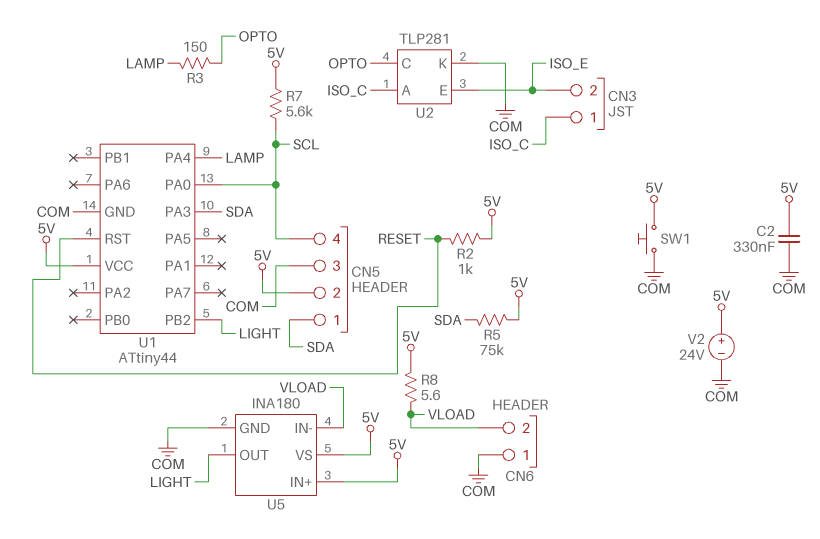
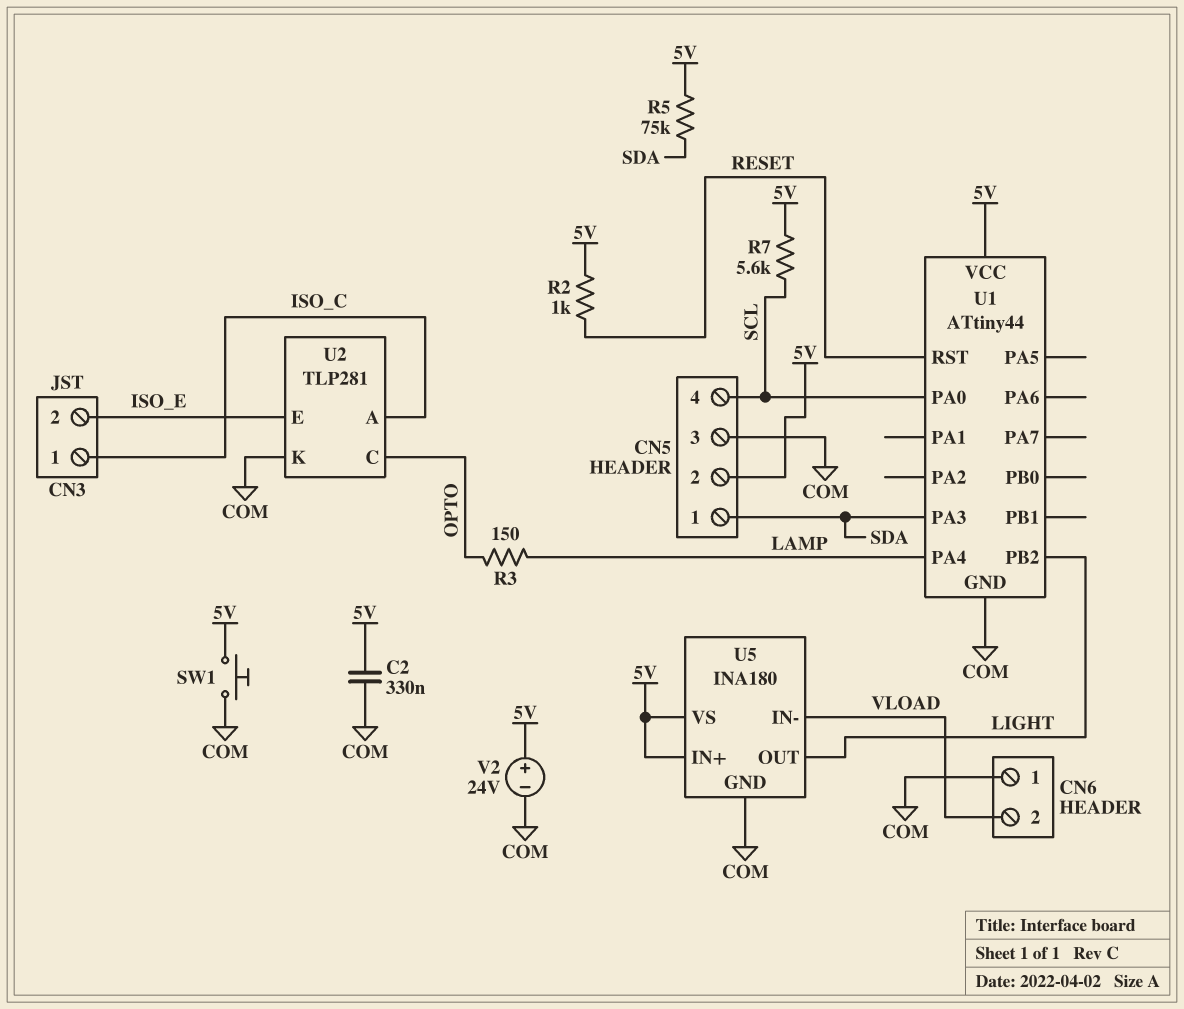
R8: 5.6 (5V, VLOAD) -> none

